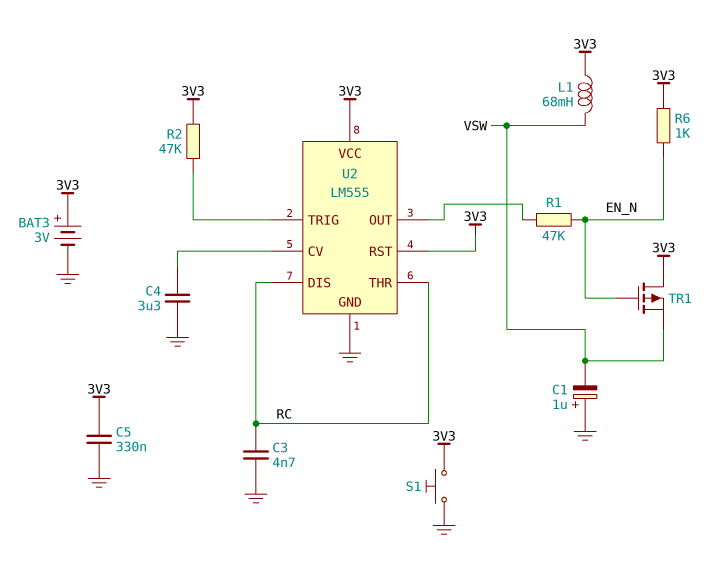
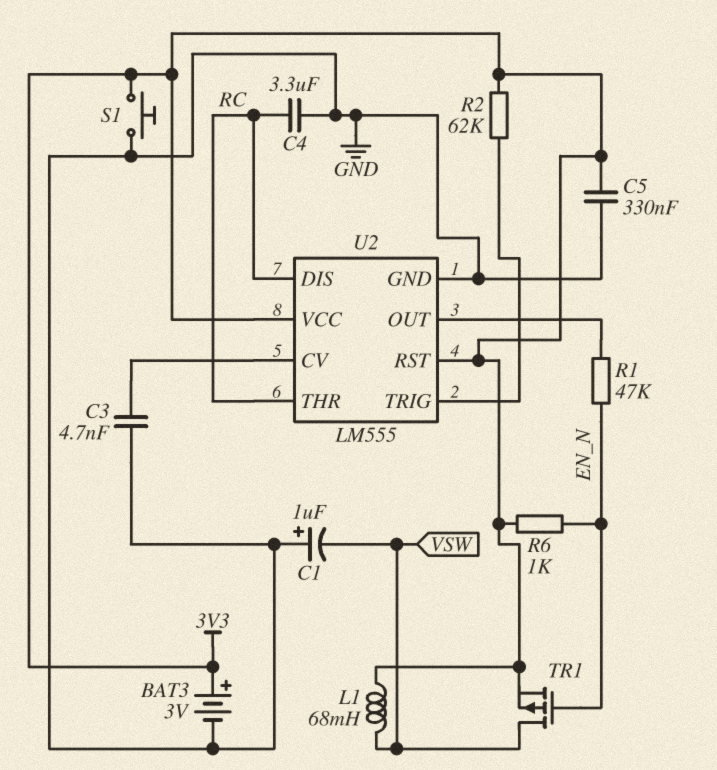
C3: 4.7nF (GND, RC) -> 4.7nF (GND, U2/CV)
C4: 3.3uF (GND, U2/CV) -> 3.3uF (GND, RC)
R2: 47k (3V3, U2/TRIG) -> 62k (3V3, U2/TRIG)
TR1: PMOS (G EN_N, D 3V3, S VSW) -> PMOS (G EN_N, D VSW, S 3V3)

